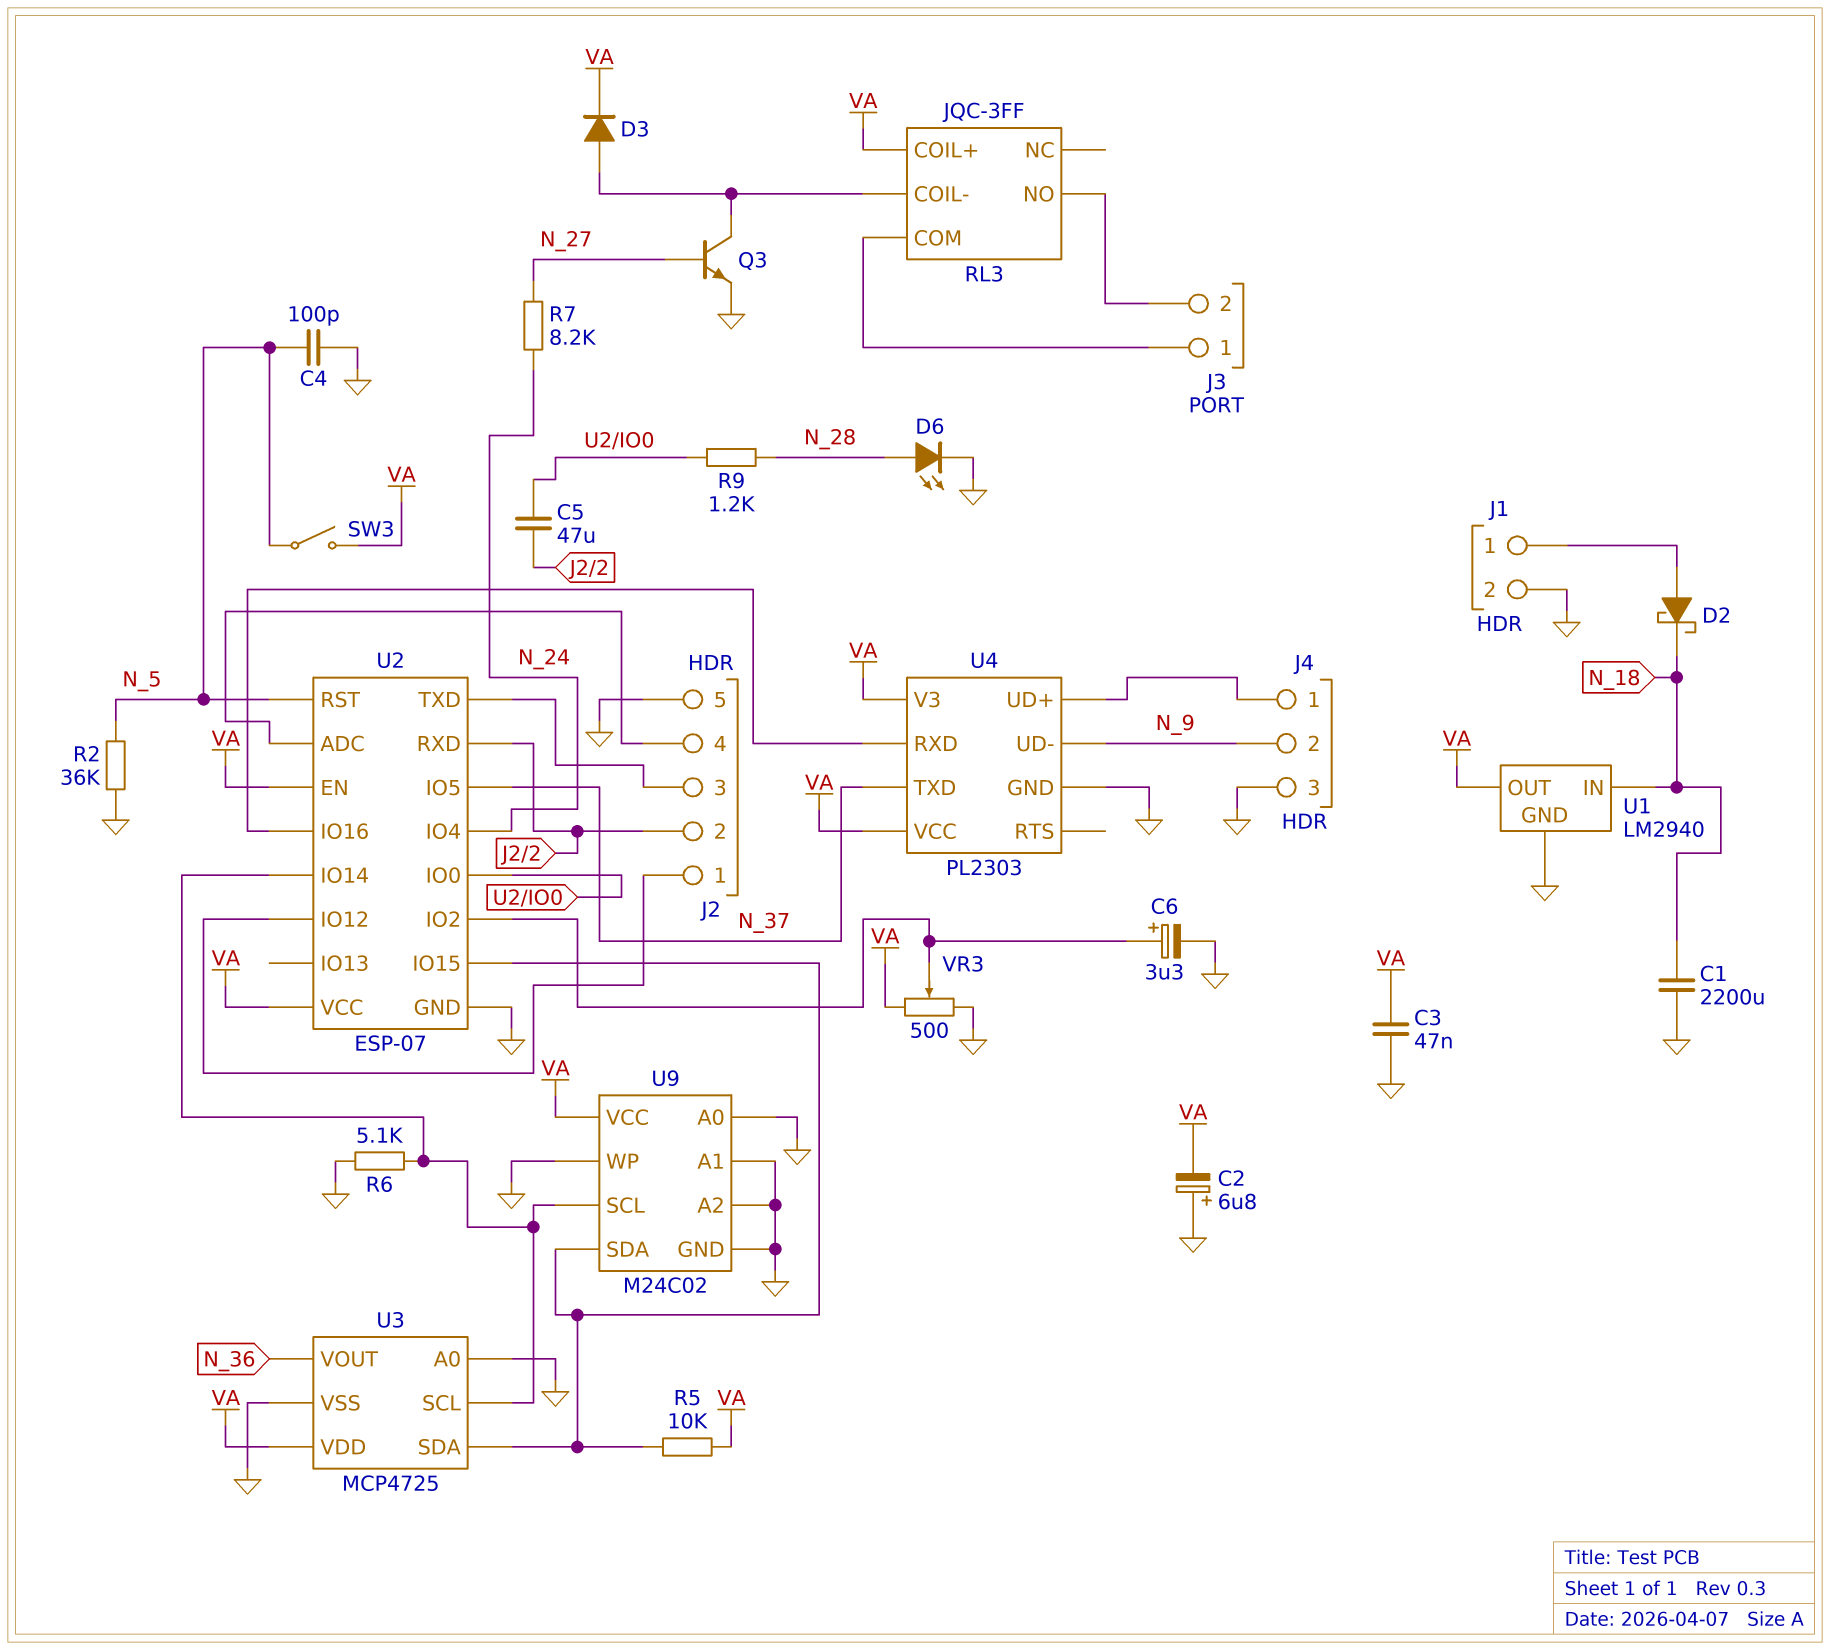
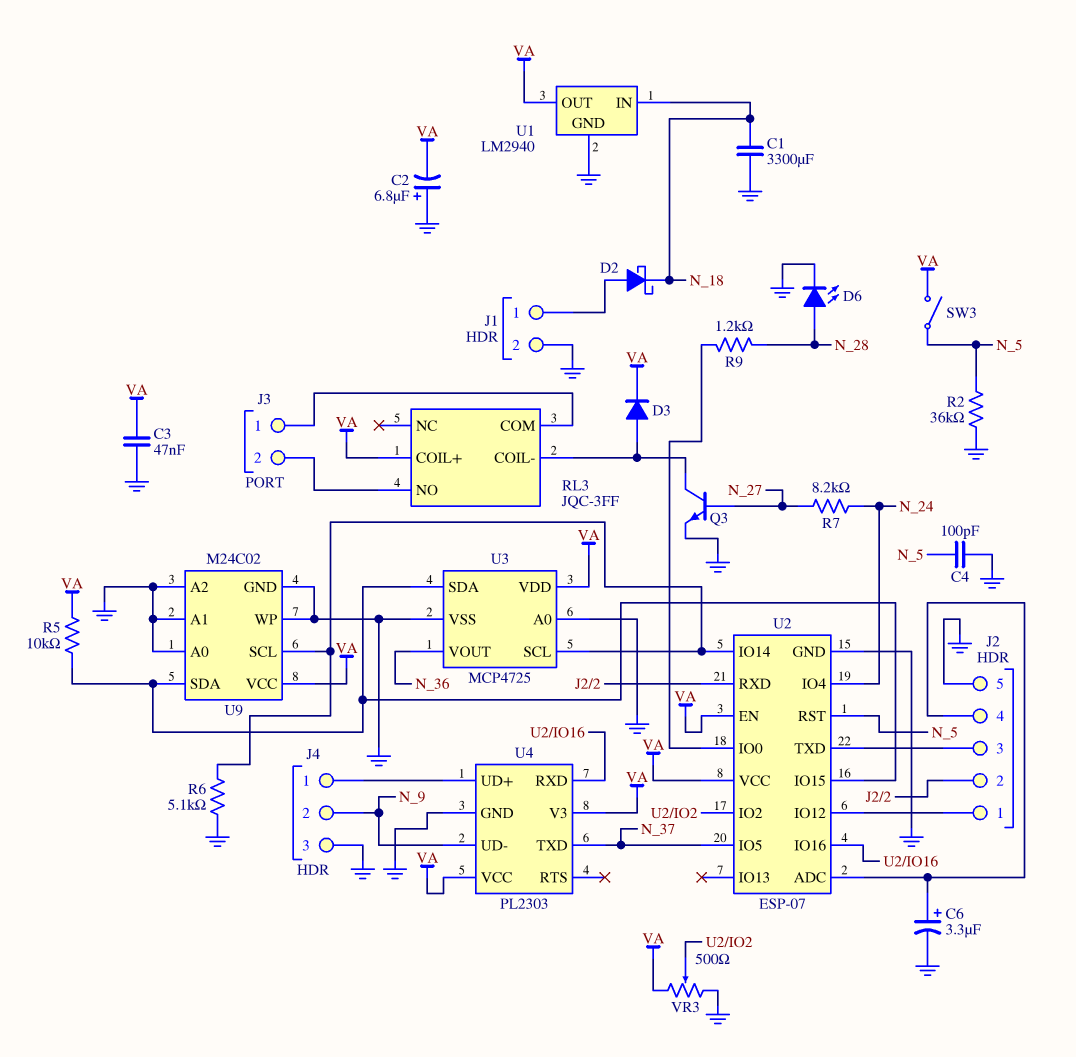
C1: 2200uF (GND, N_18) -> 3300uF (GND, N_18)
C5: 47uF (J2/2, U2/IO0) -> none
C6: 3.3uF (plus U2/IO2, minus GND) -> 3.3uF (plus J2/4, minus GND)

